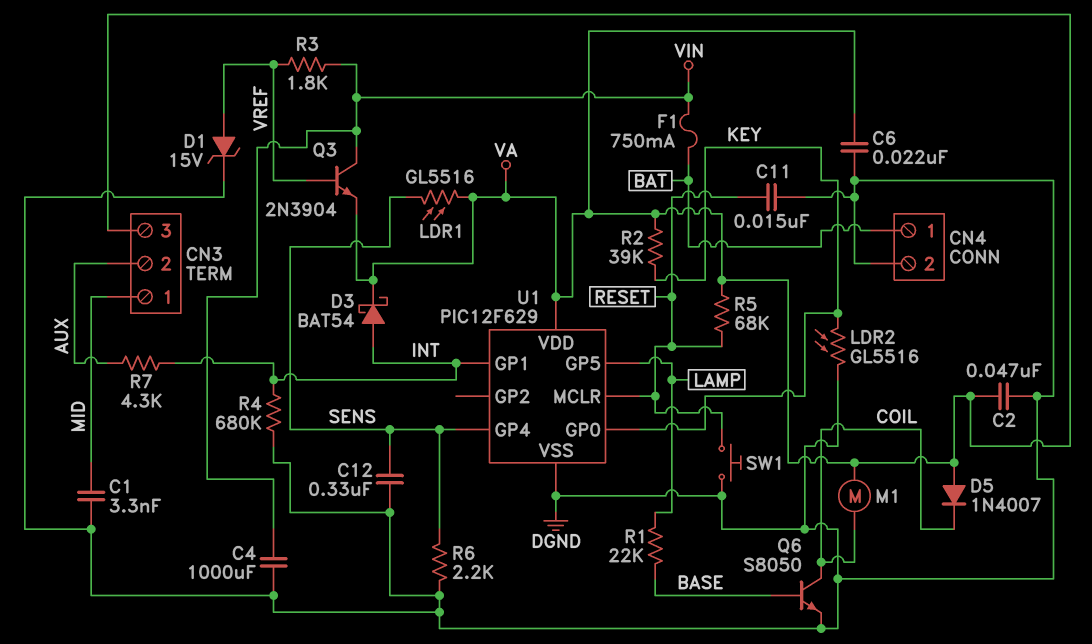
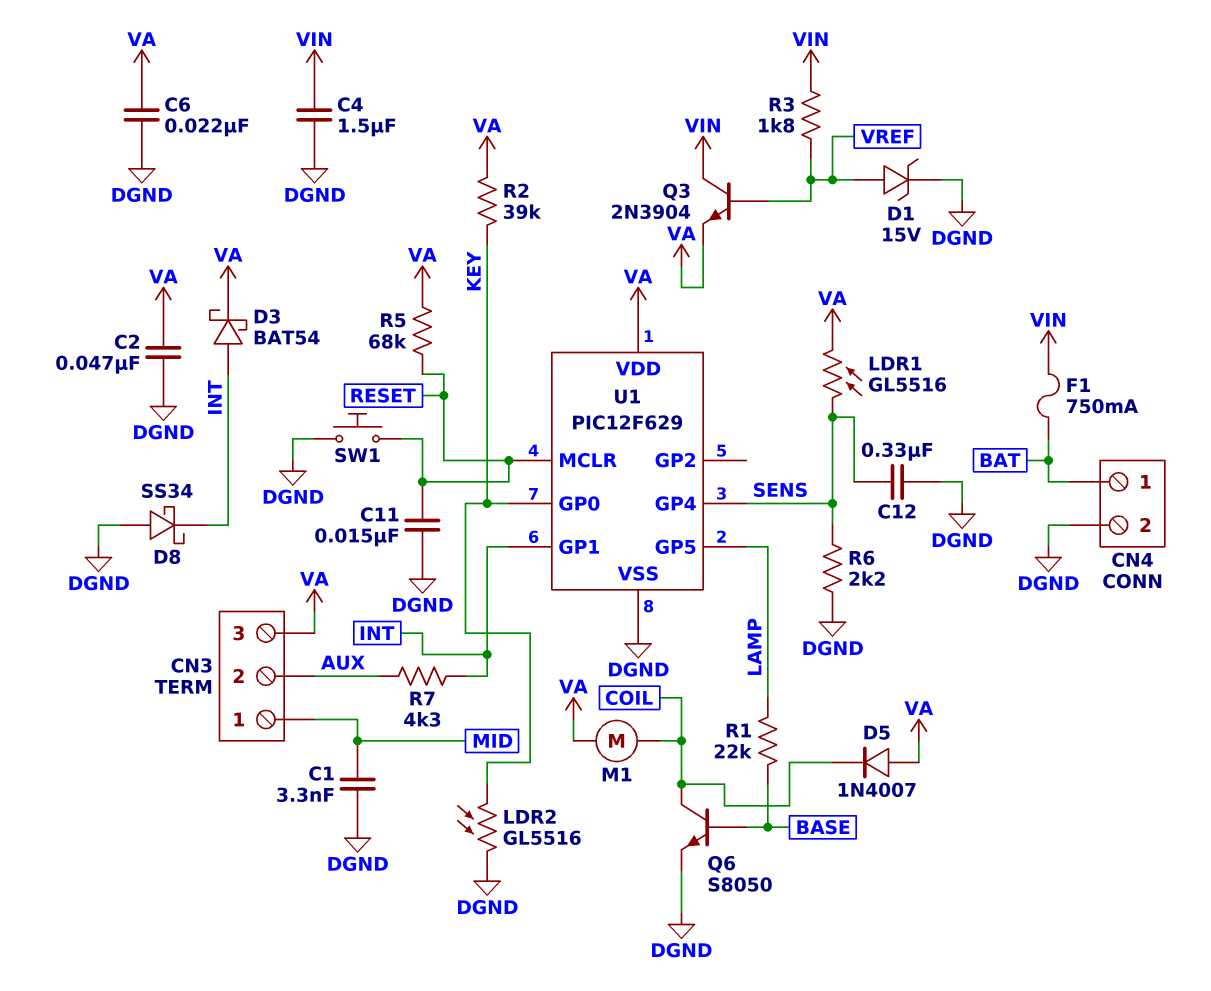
C4: 1000uF (DGND, VIN) -> 1.5uF (DGND, VIN)
D8: none -> schottky SS34 (A DGND, K INT)
R4: 680k (DGND, INT) -> none

